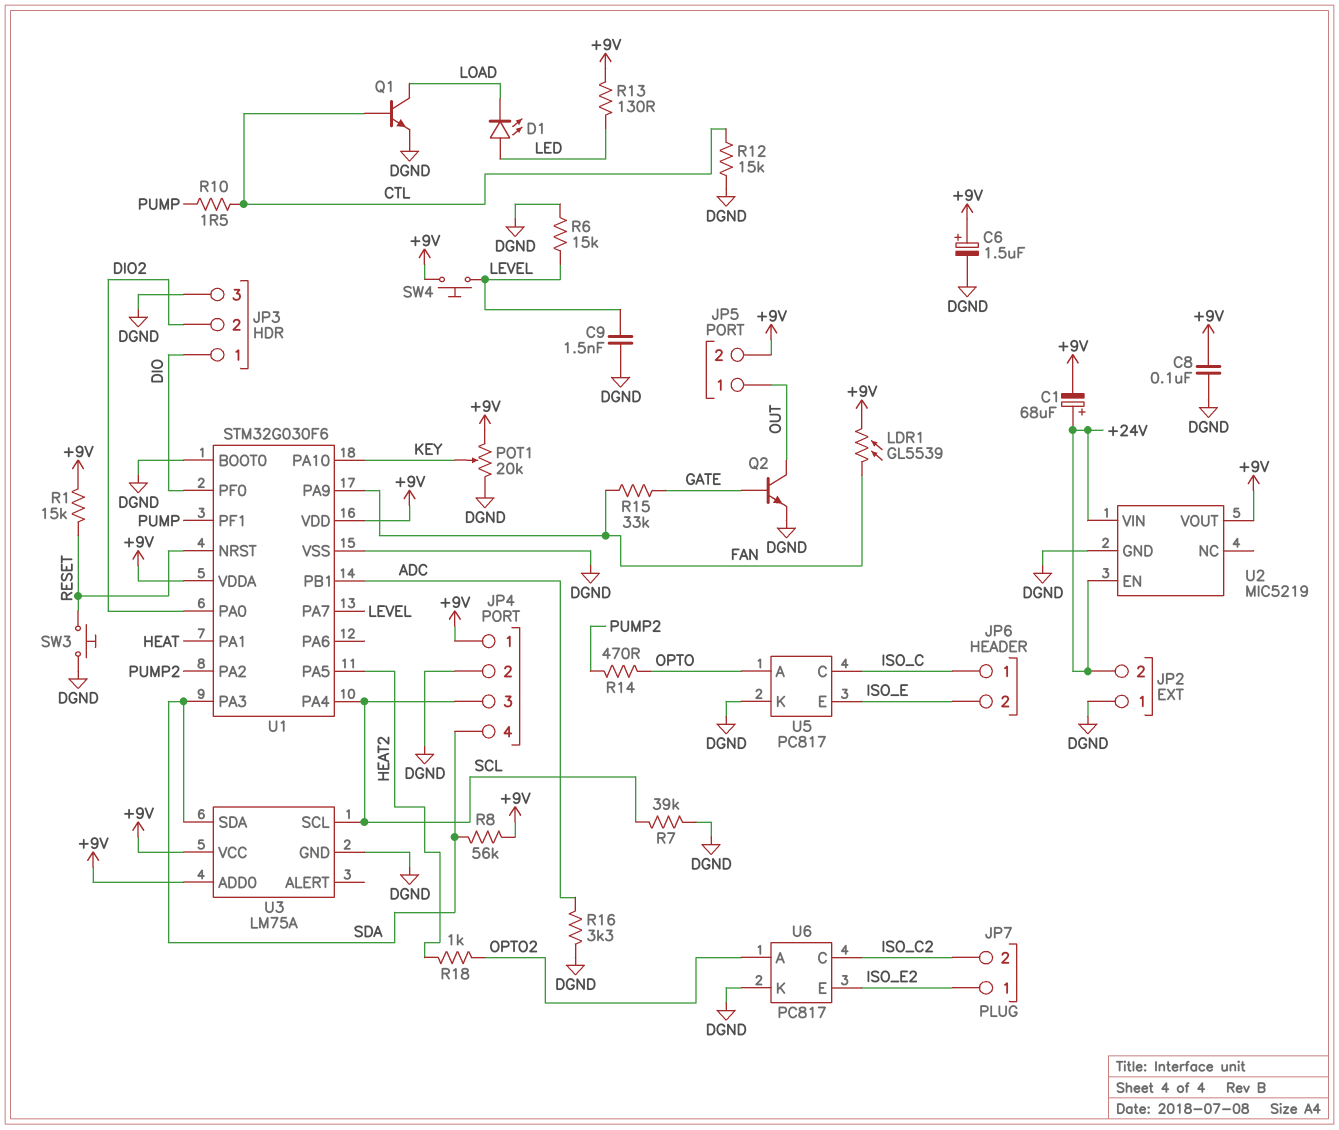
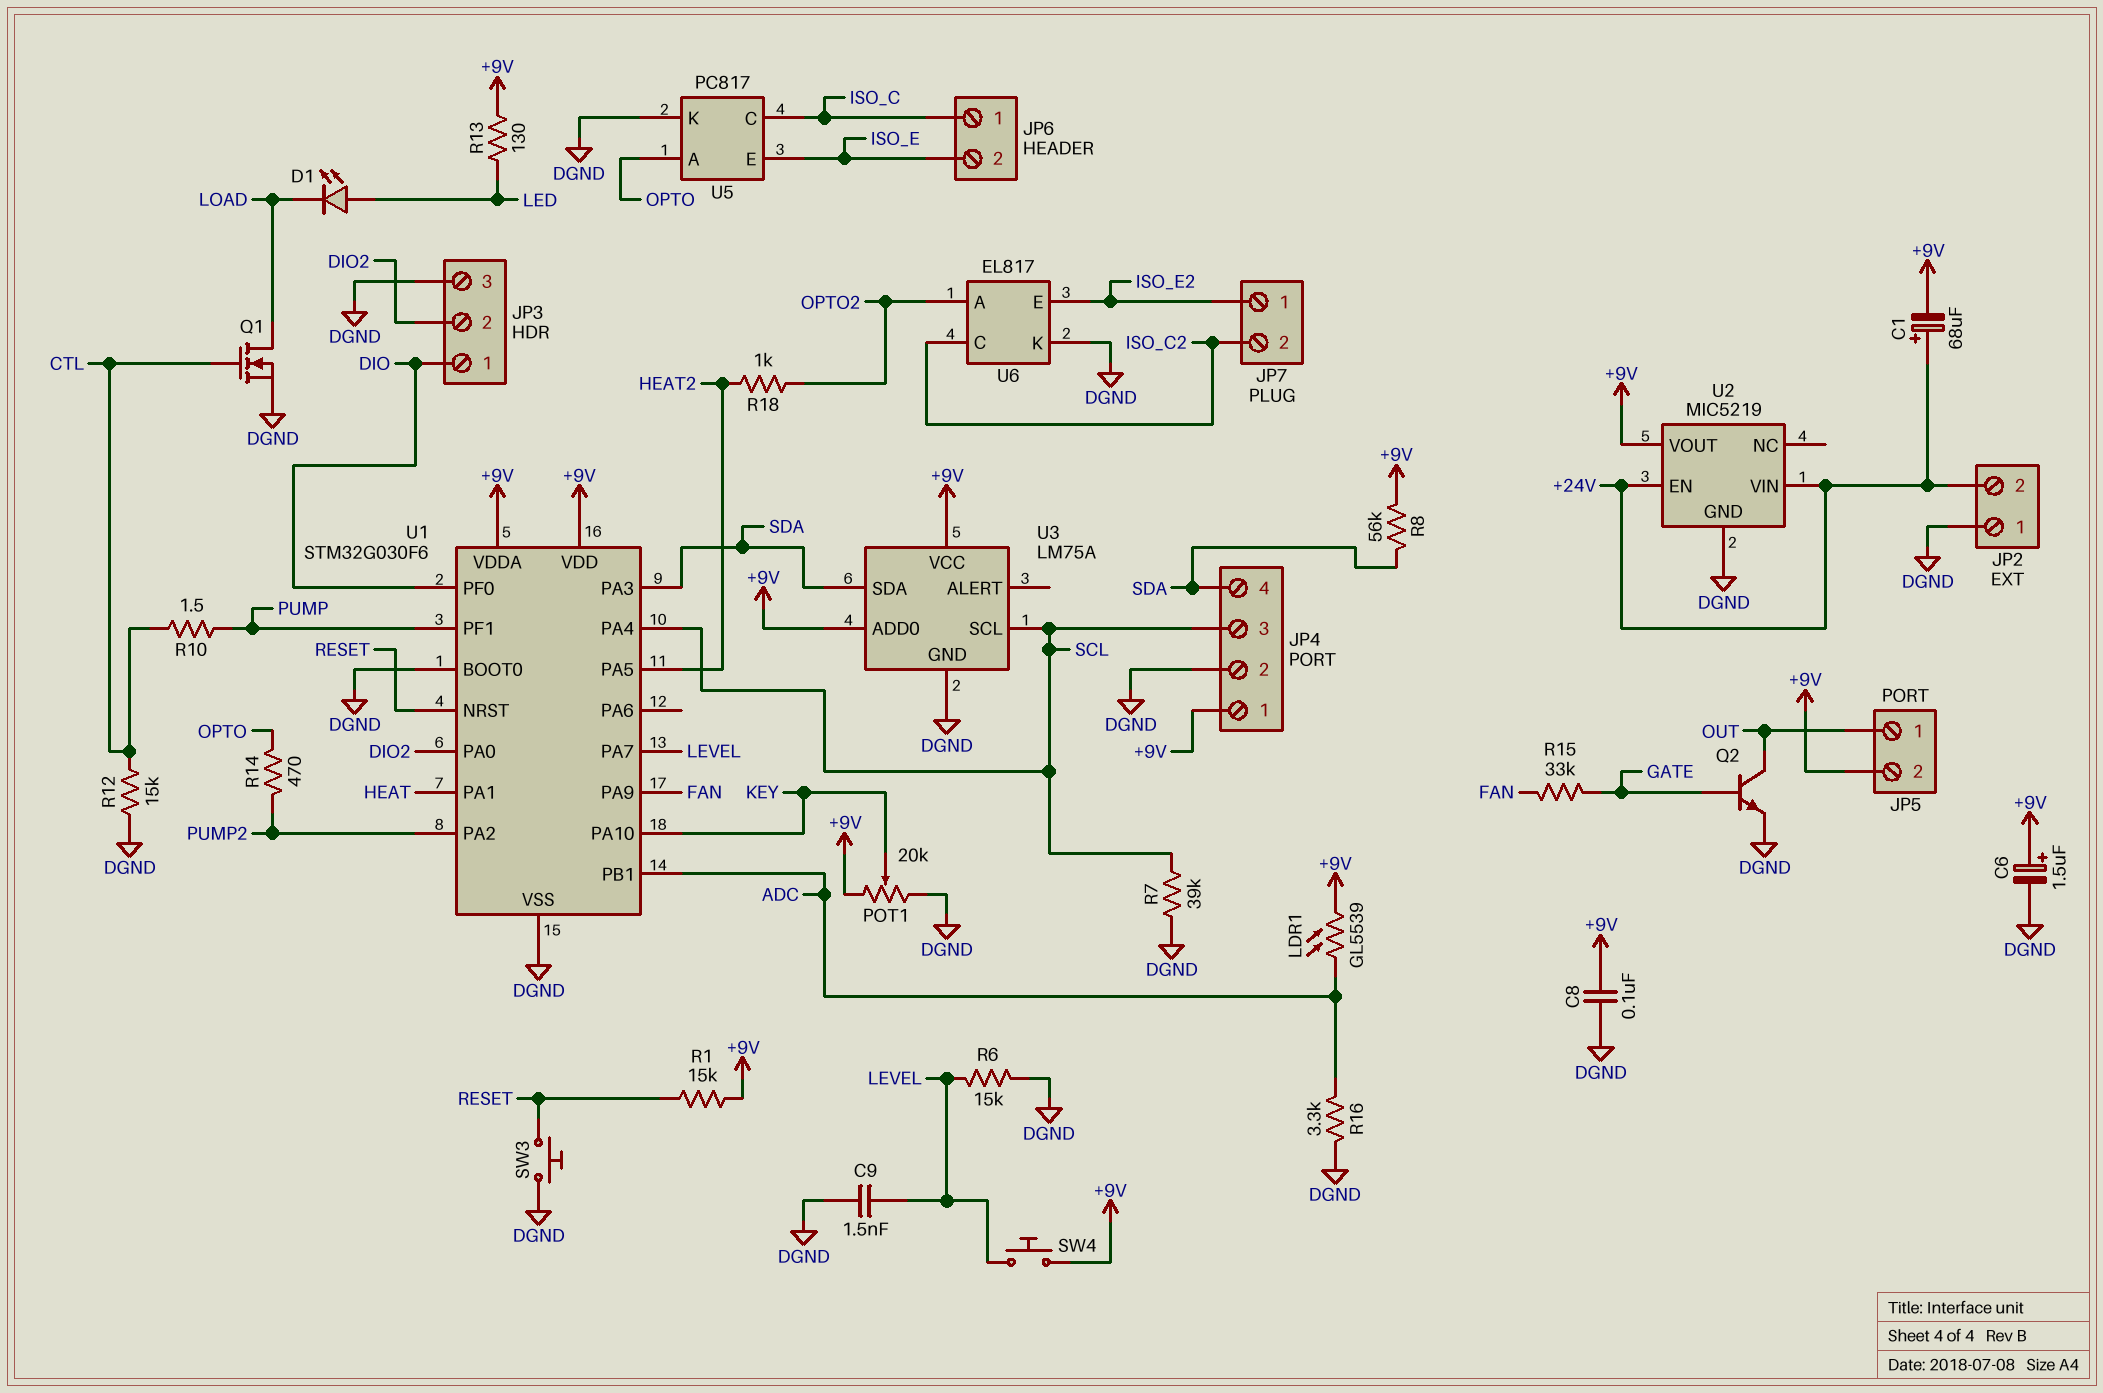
LDR1: GL5539 (+9V, FAN) -> GL5539 (+9V, ADC)
Q1: NPN (B CTL, C LOAD, E DGND) -> NMOS (G CTL, D LOAD, S DGND)
U6: PC817 -> EL817

